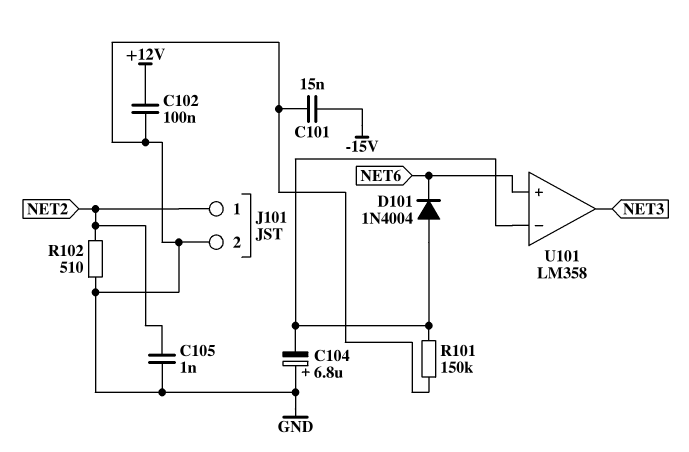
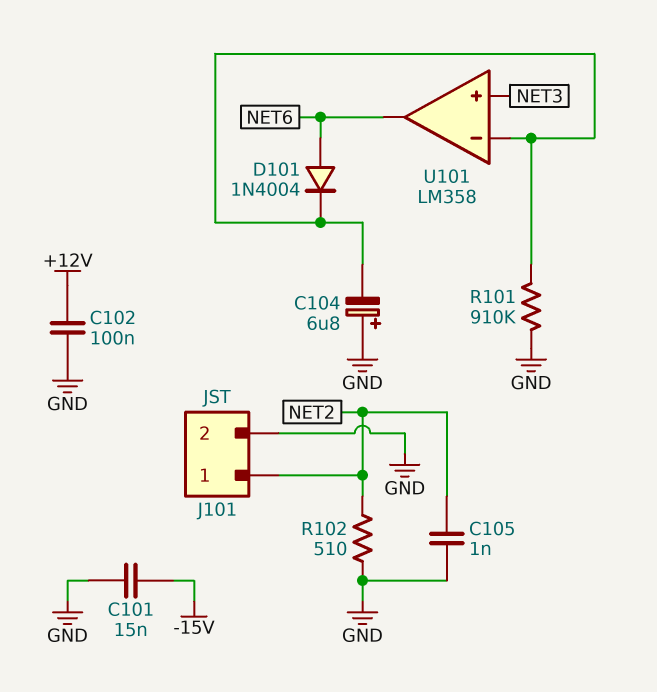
D101: diode 1N4004 (A U101/in-, K NET6) -> diode 1N4004 (A NET6, K U101/in-)
R101: 150k (GND, U101/in-) -> 910k (GND, U101/in-)
U101 pin in+: NET6 -> NET3
U101 pin out: NET3 -> NET6

